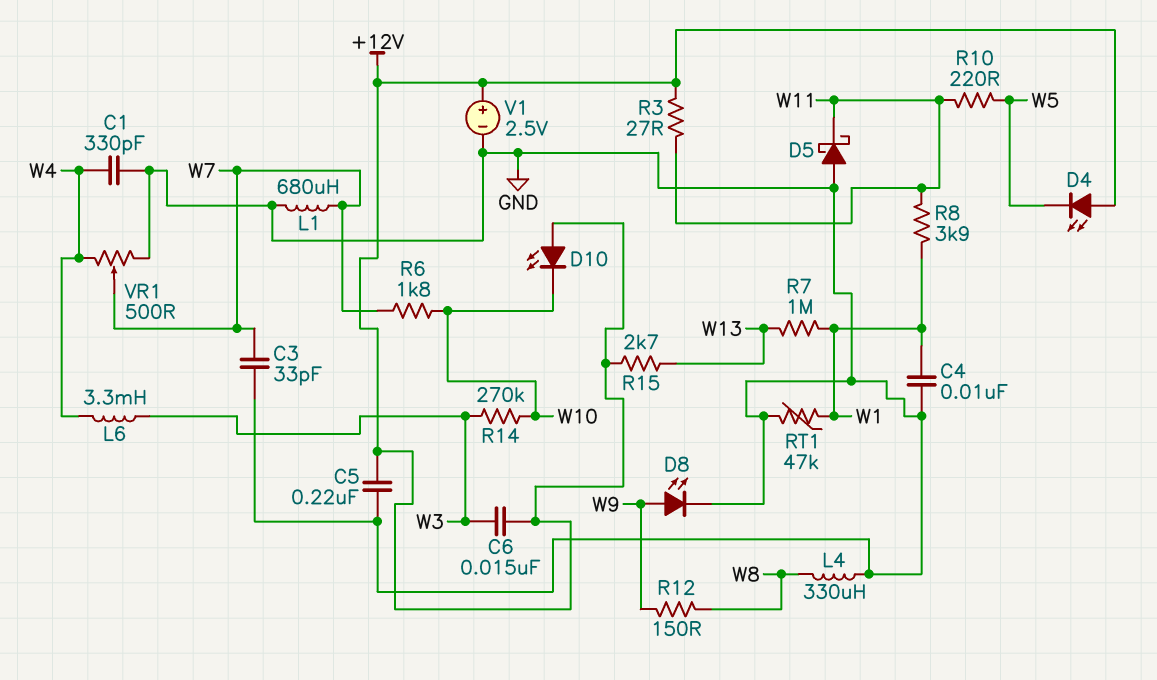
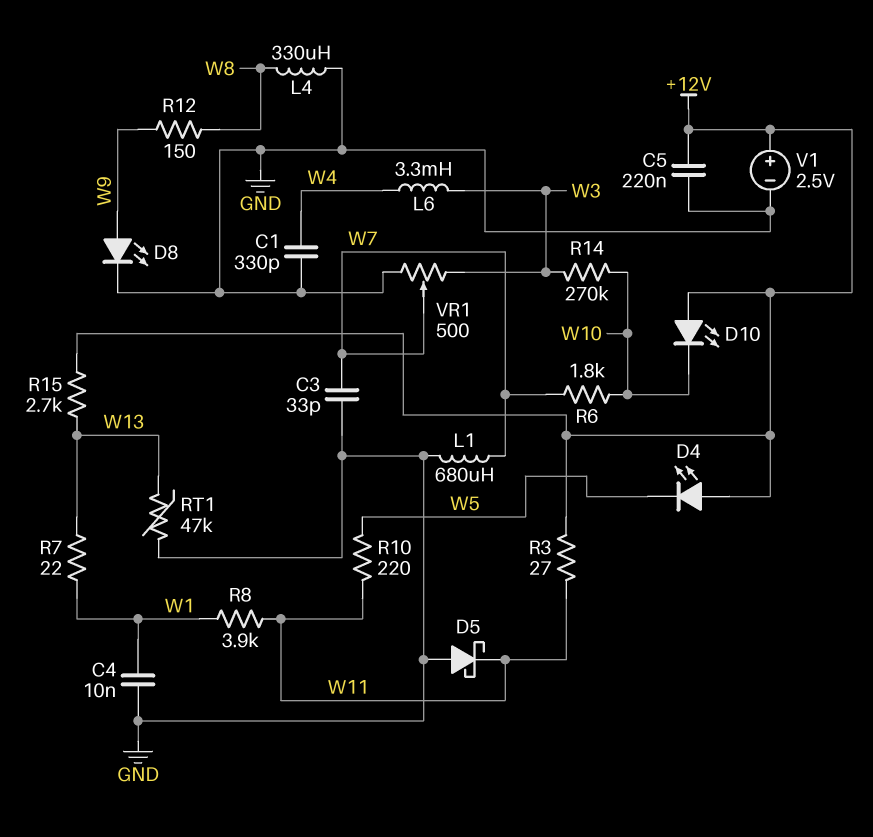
C6: 15nF (+12V, W3) -> none
R7: 1M (W1, W13) -> 22 (W1, W13)
RT1: 47k (GND, W1) -> 47k (GND, W13)
VR1: 500 (GND, W4, wiper W7) -> 500 (GND, W3, wiper W7)

